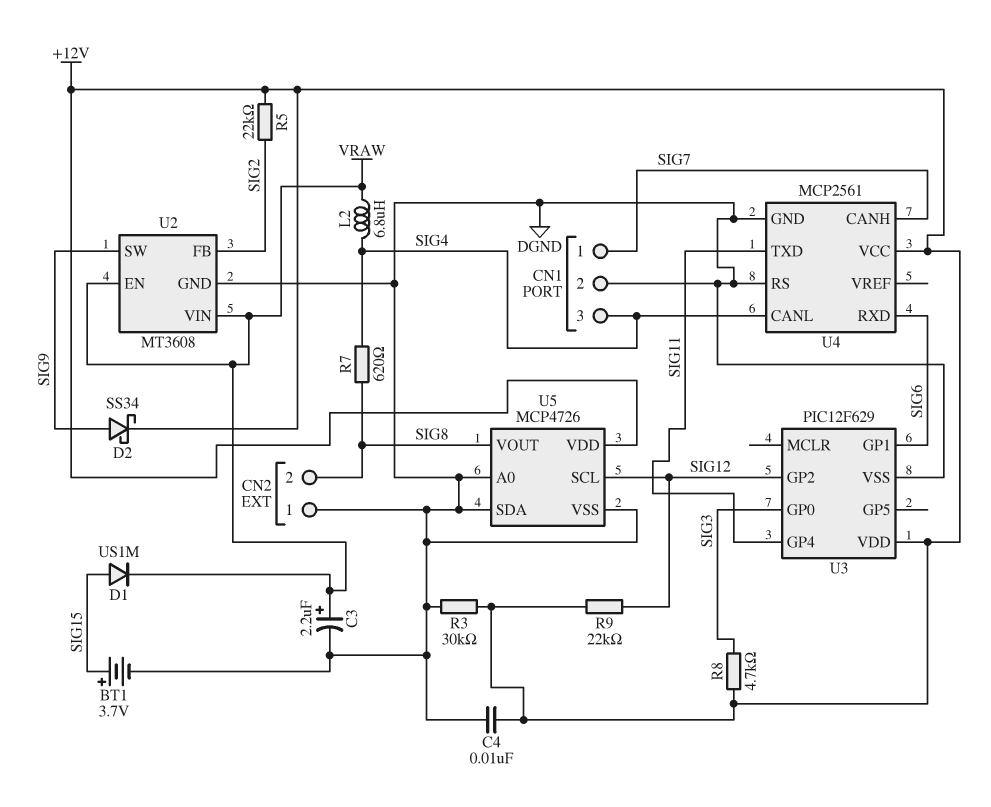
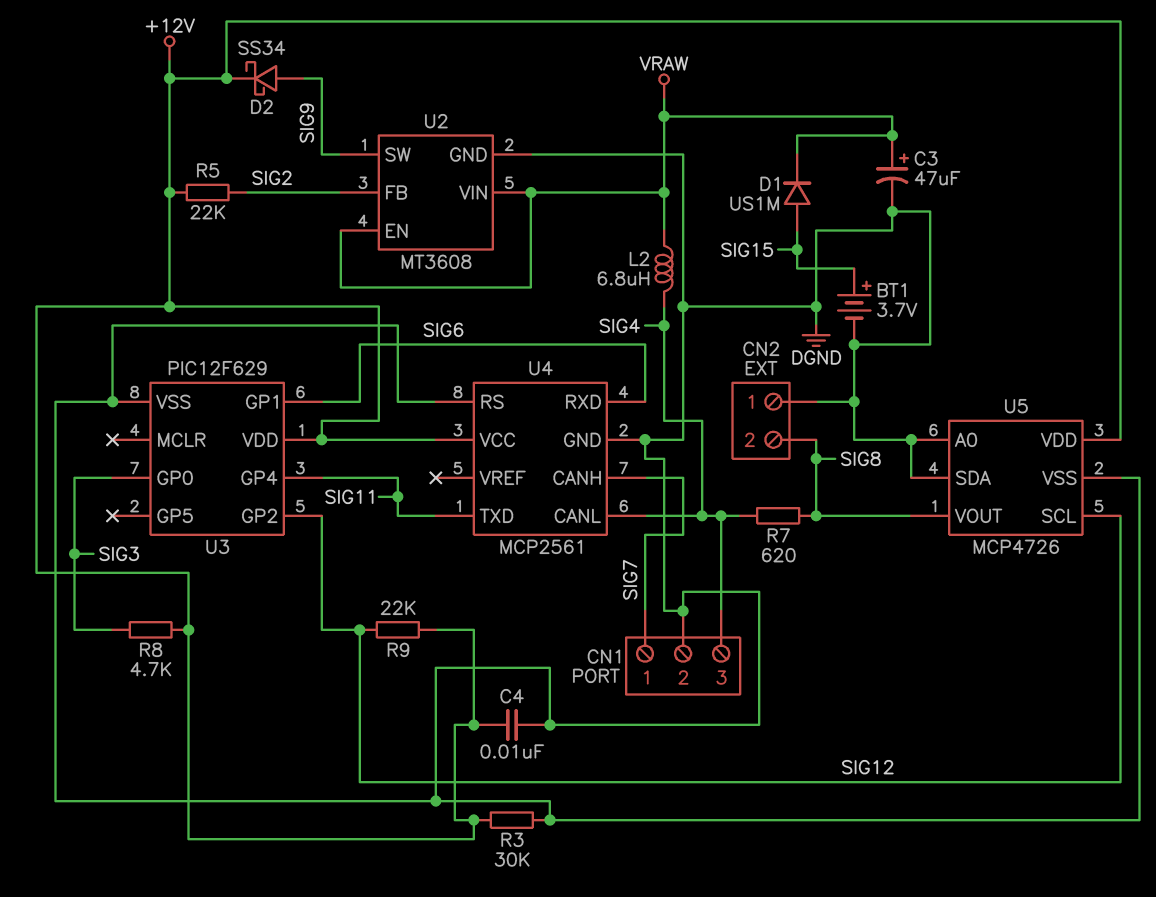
C3: 2.2uF (plus VRAW, minus DGND) -> 47uF (plus VRAW, minus DGND)

